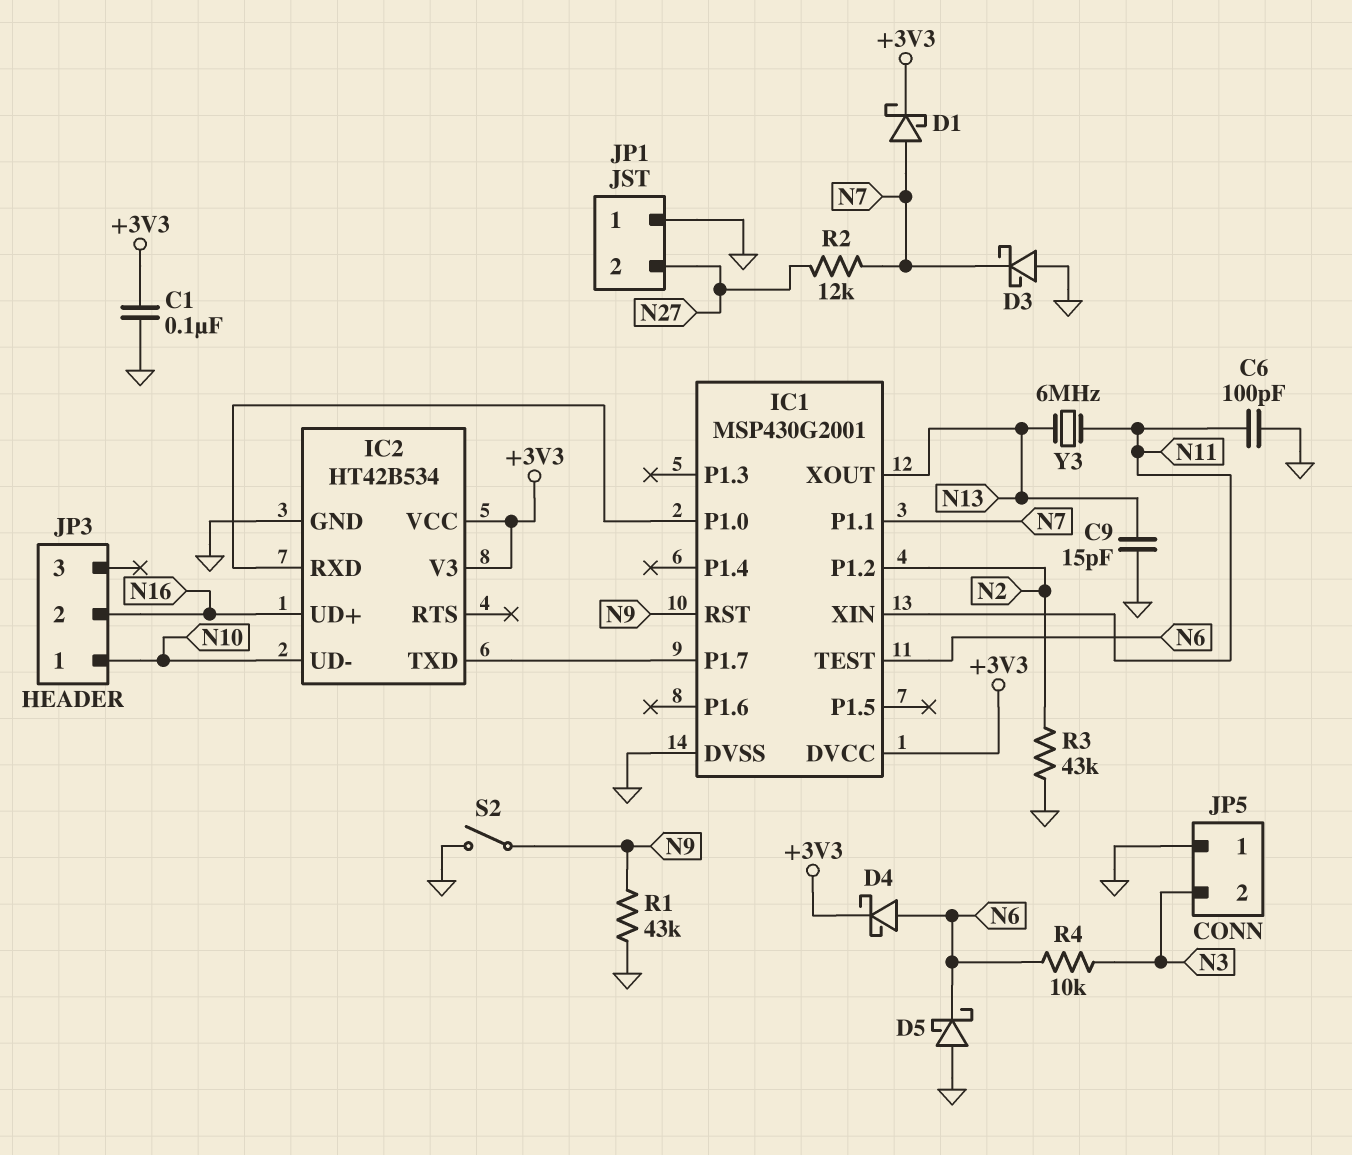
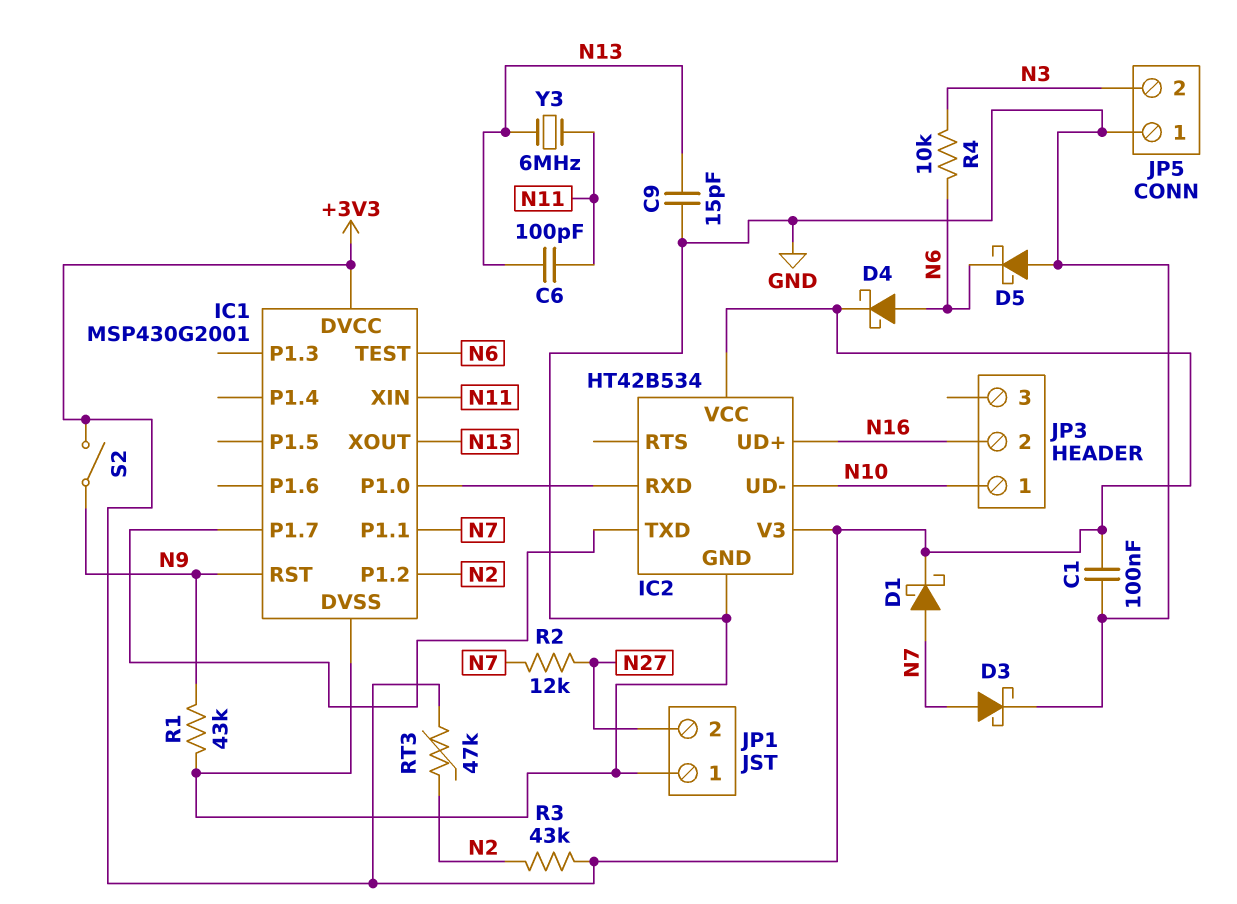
C6: 100pF (GND, N11) -> 100pF (N11, N13)
D3: schottky (A GND, K N7) -> schottky (A N7, K GND)
R3: 43k (GND, N2) -> 43k (+3V3, N2)
RT3: none -> 47k (+3V3, N2)
S2: switch (GND, N9) -> switch (+3V3, N9)

